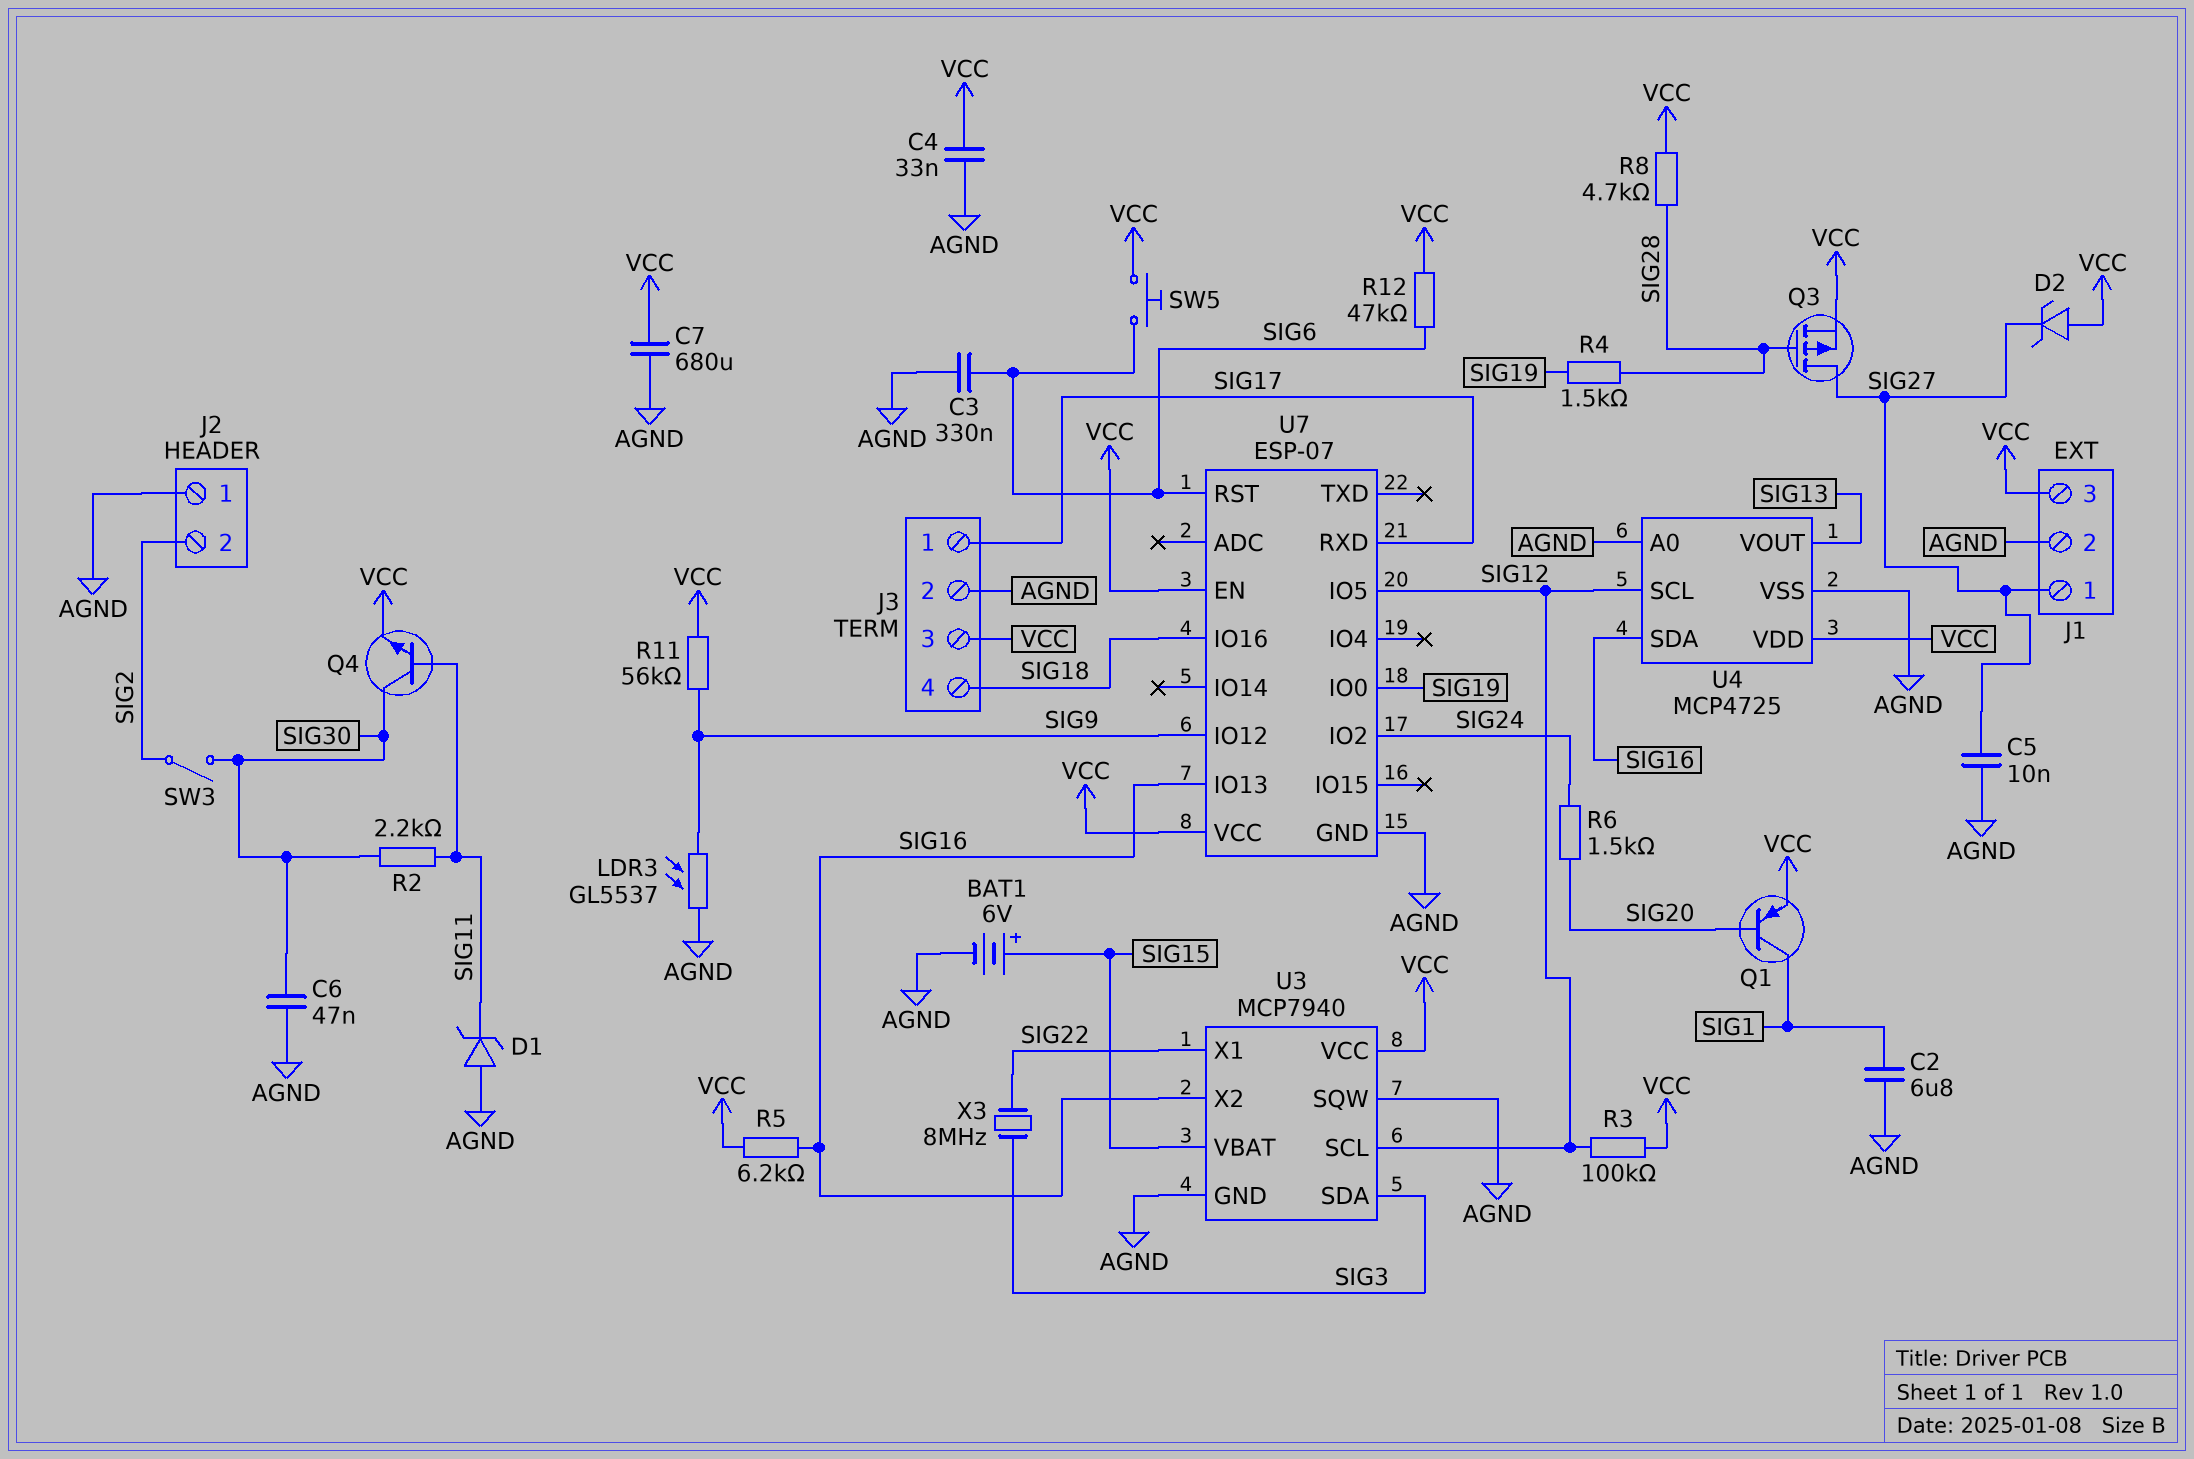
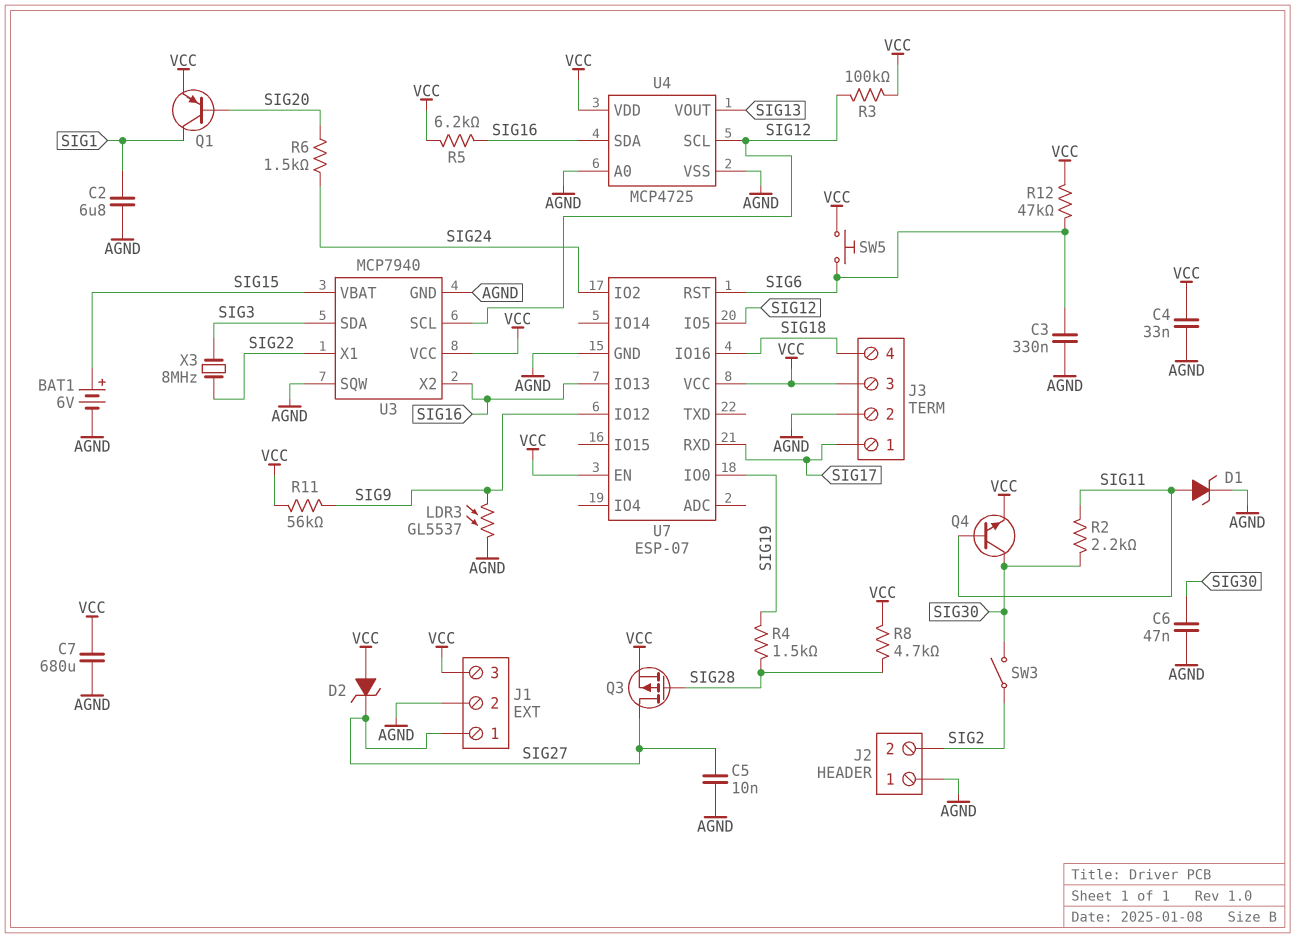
D1: zener (A AGND, K SIG11) -> zener (A SIG11, K AGND)

